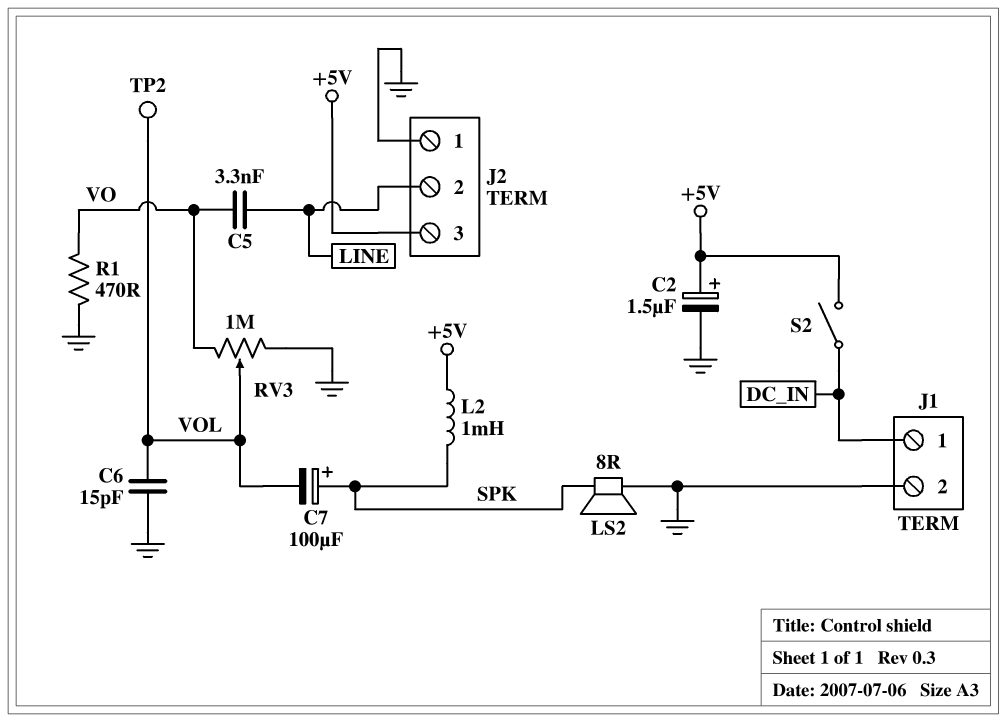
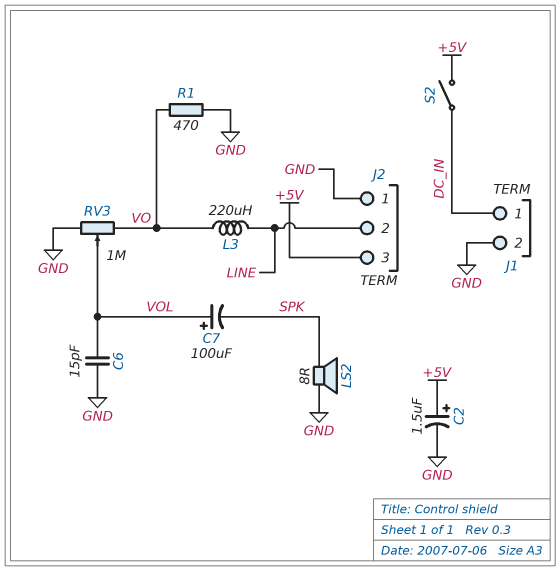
C5: 3.3nF (LINE, VO) -> none
C7: 100uF (plus SPK, minus VOL) -> 100uF (plus VOL, minus SPK)
L2: 1mH (+5V, SPK) -> none
L3: none -> 220uH (LINE, VO)
TP2: test point (VOL) -> none

